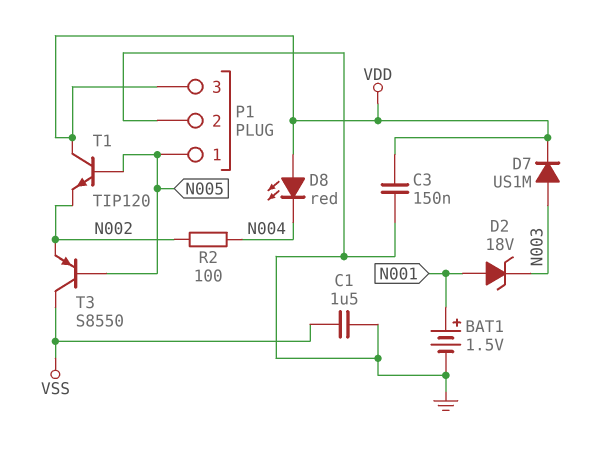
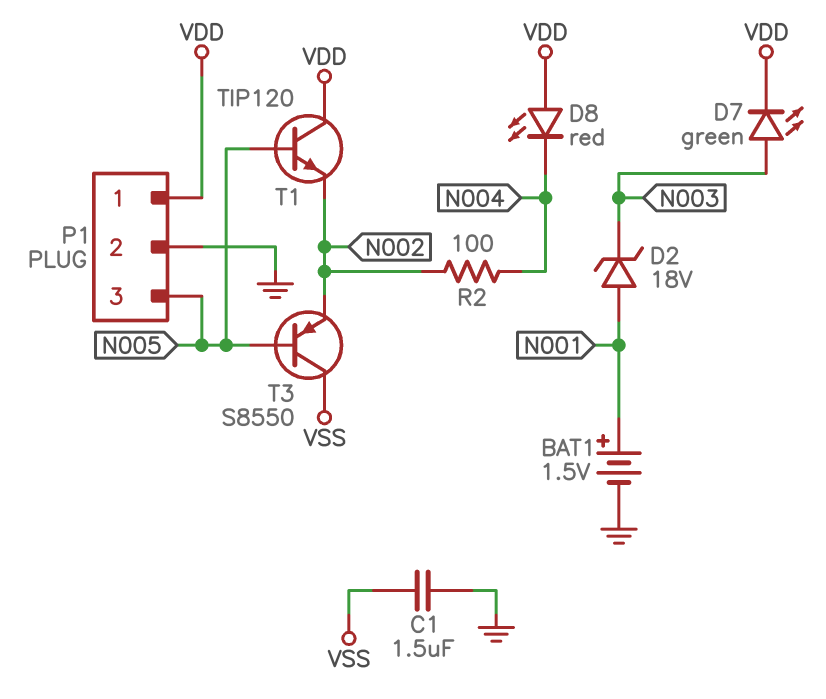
C3: 150nF (GND, VDD) -> none
D7: diode US1M (A N003, K VDD) -> LED green (A N003, K VDD)
P1 pin 1: N005 -> VDD
P1 pin 3: VDD -> N005

